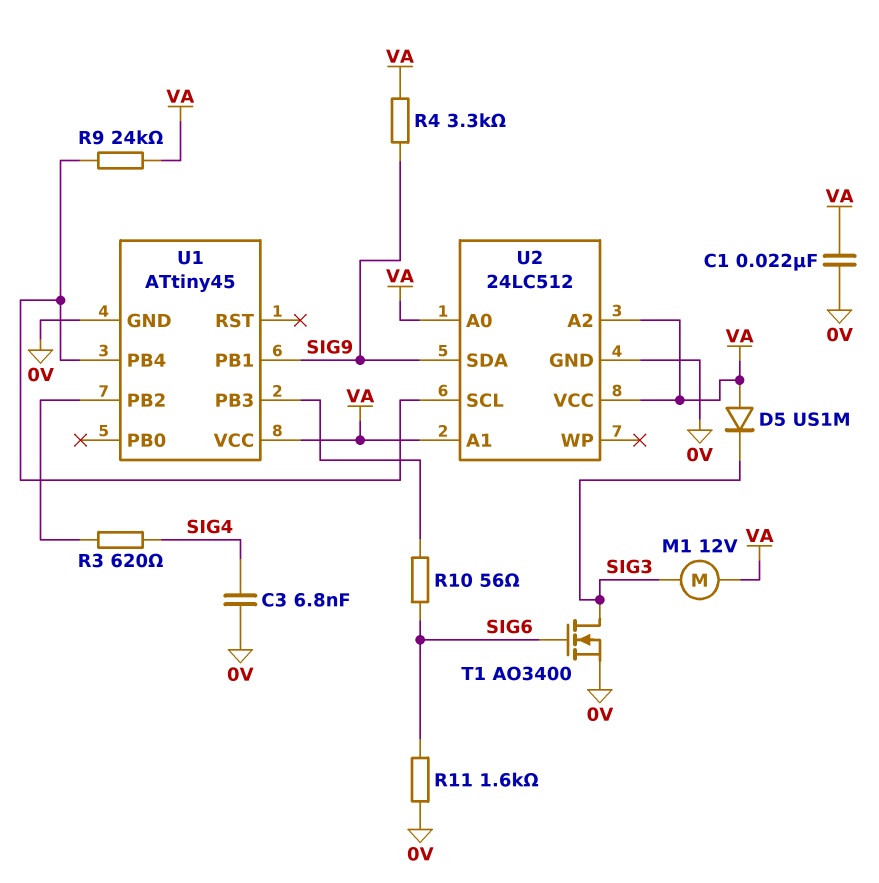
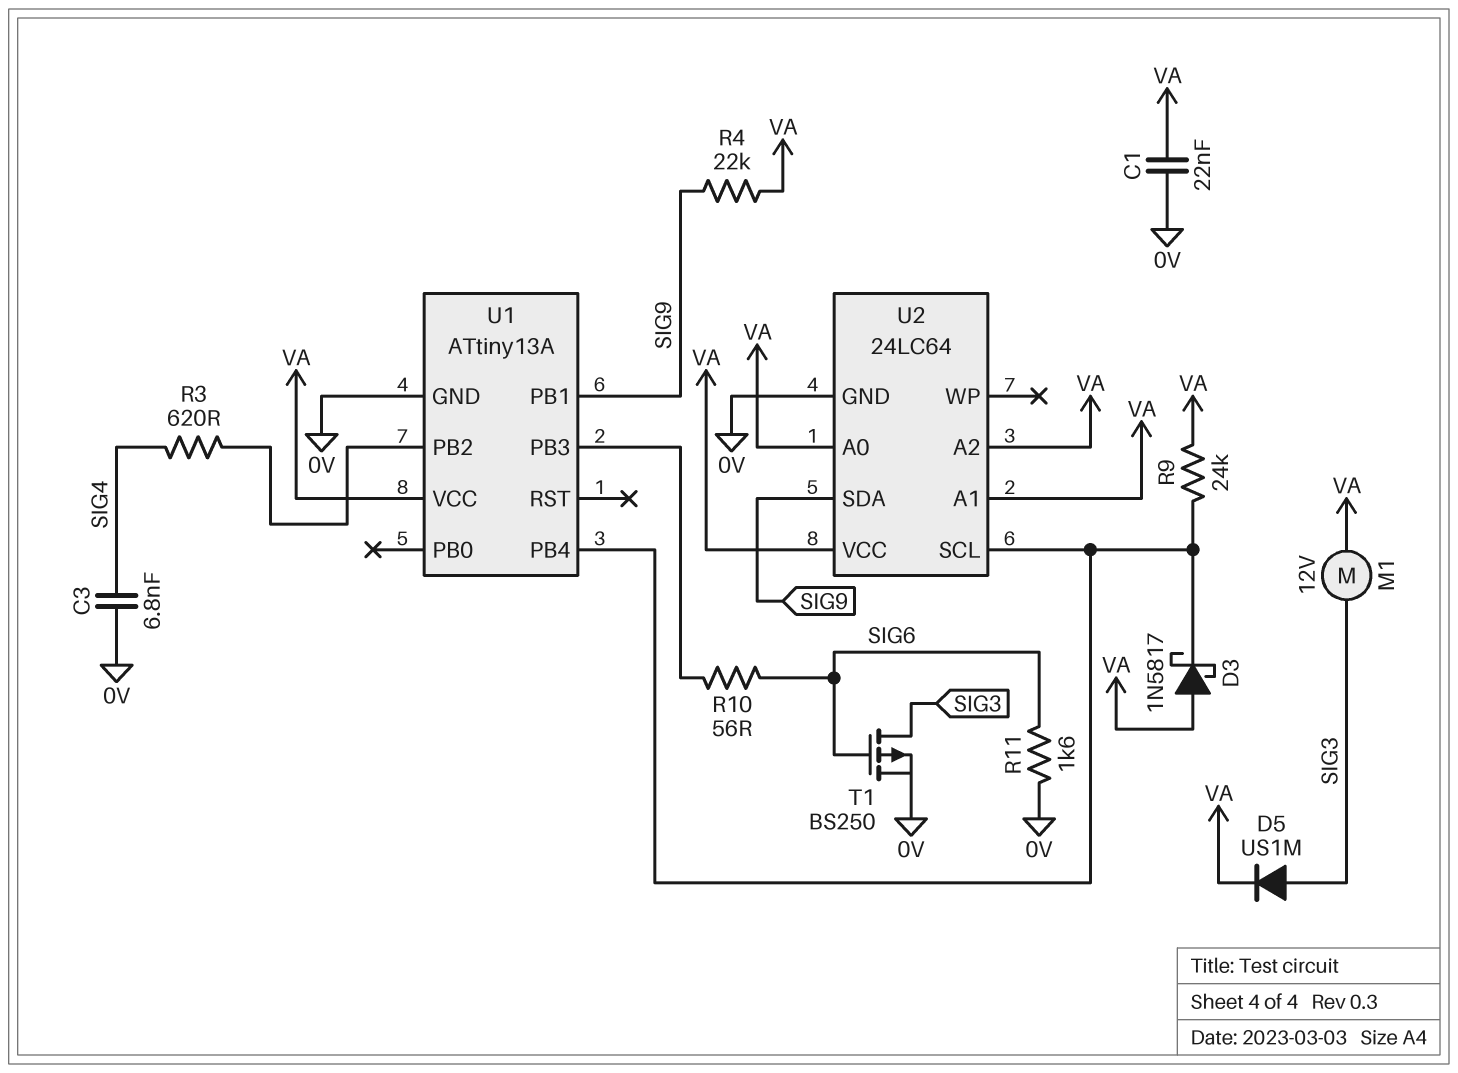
D3: none -> schottky 1N5817 (A VA, K U1/PB4)
D5: diode US1M (A VA, K SIG3) -> diode US1M (A SIG3, K VA)
R4: 3.3k (SIG9, VA) -> 22k (SIG9, VA)
T1: NMOS AO3400 (G SIG6, D SIG3, S 0V) -> PMOS BS250 (G SIG6, D SIG3, S 0V)
U1: ATtiny45 -> ATtiny13A
U2: 24LC512 -> 24LC64

